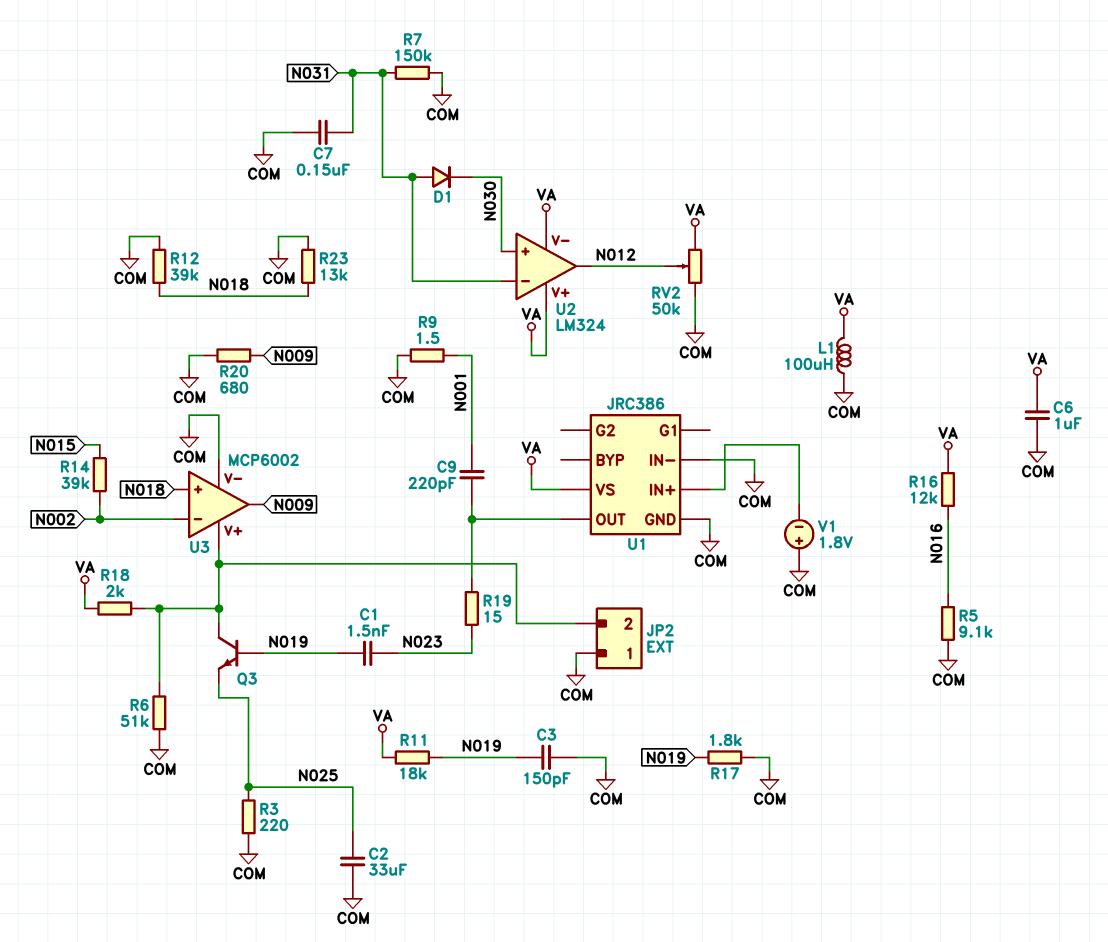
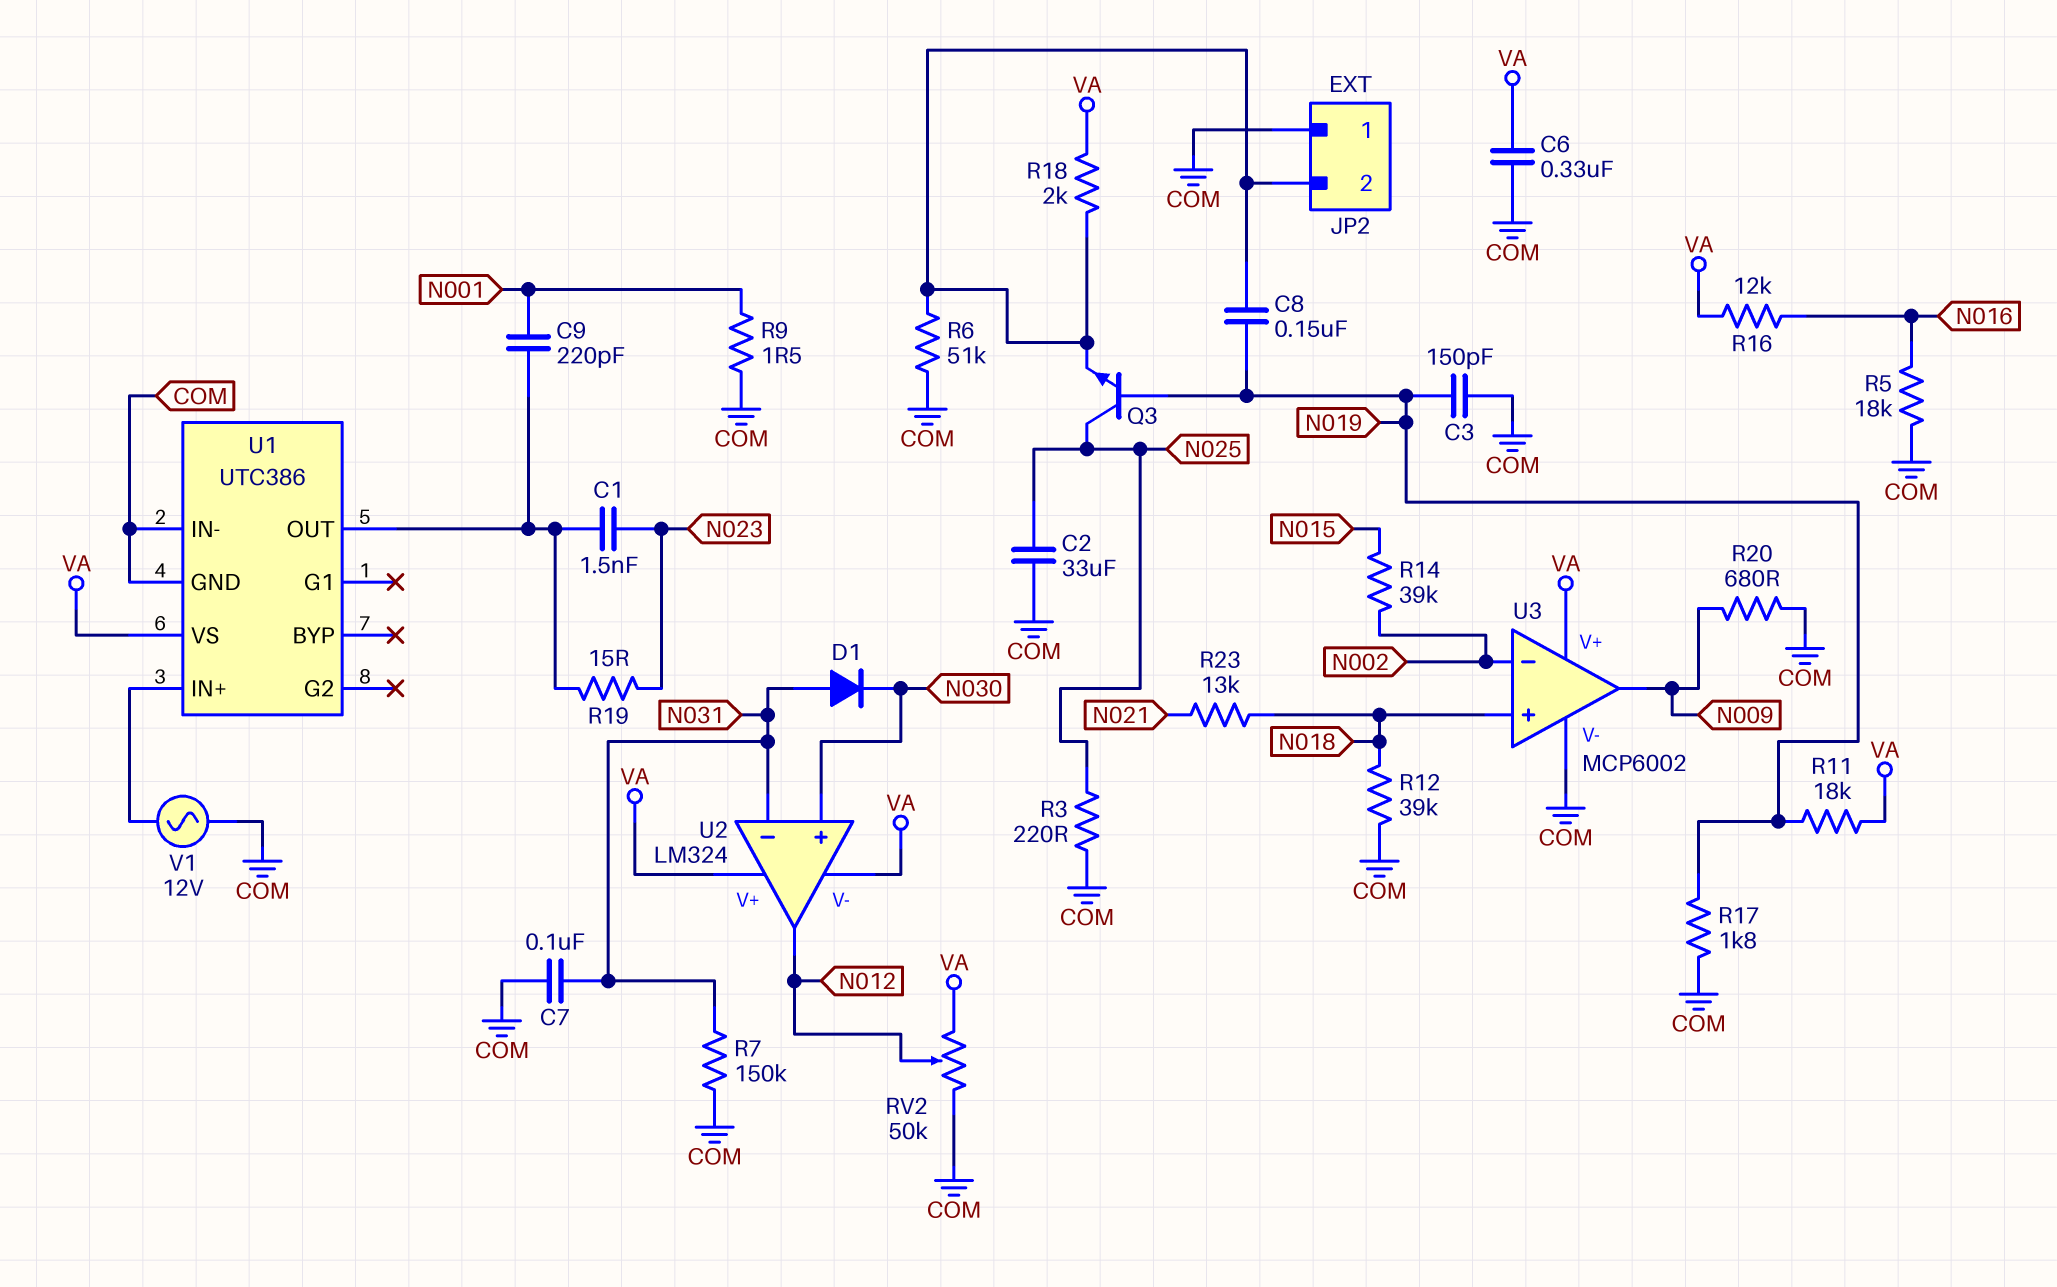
C1: 1.5nF (N019, N023) -> 1.5nF (N023, U1/OUT)
C6: 1uF (COM, VA) -> 330nF (COM, VA)
C7: 150nF (COM, N031) -> 100nF (COM, N031)
C8: none -> 150nF (JP2/2, N019)
L1: 100uH (COM, VA) -> none
Q3: NPN (B N019, C JP2/2, E N025) -> NPN (B N019, C N025, E JP2/2)
R5: 9.1k (COM, N016) -> 18k (COM, N016)
R23: 13k (COM, N018) -> 13k (N018, N021)
U1: JRC386 -> UTC386
U3 pin V+: JP2/2 -> VA
V1: 1.8V (plus COM, minus U1/IN+) -> AC 12V (COM, U1/IN+)

